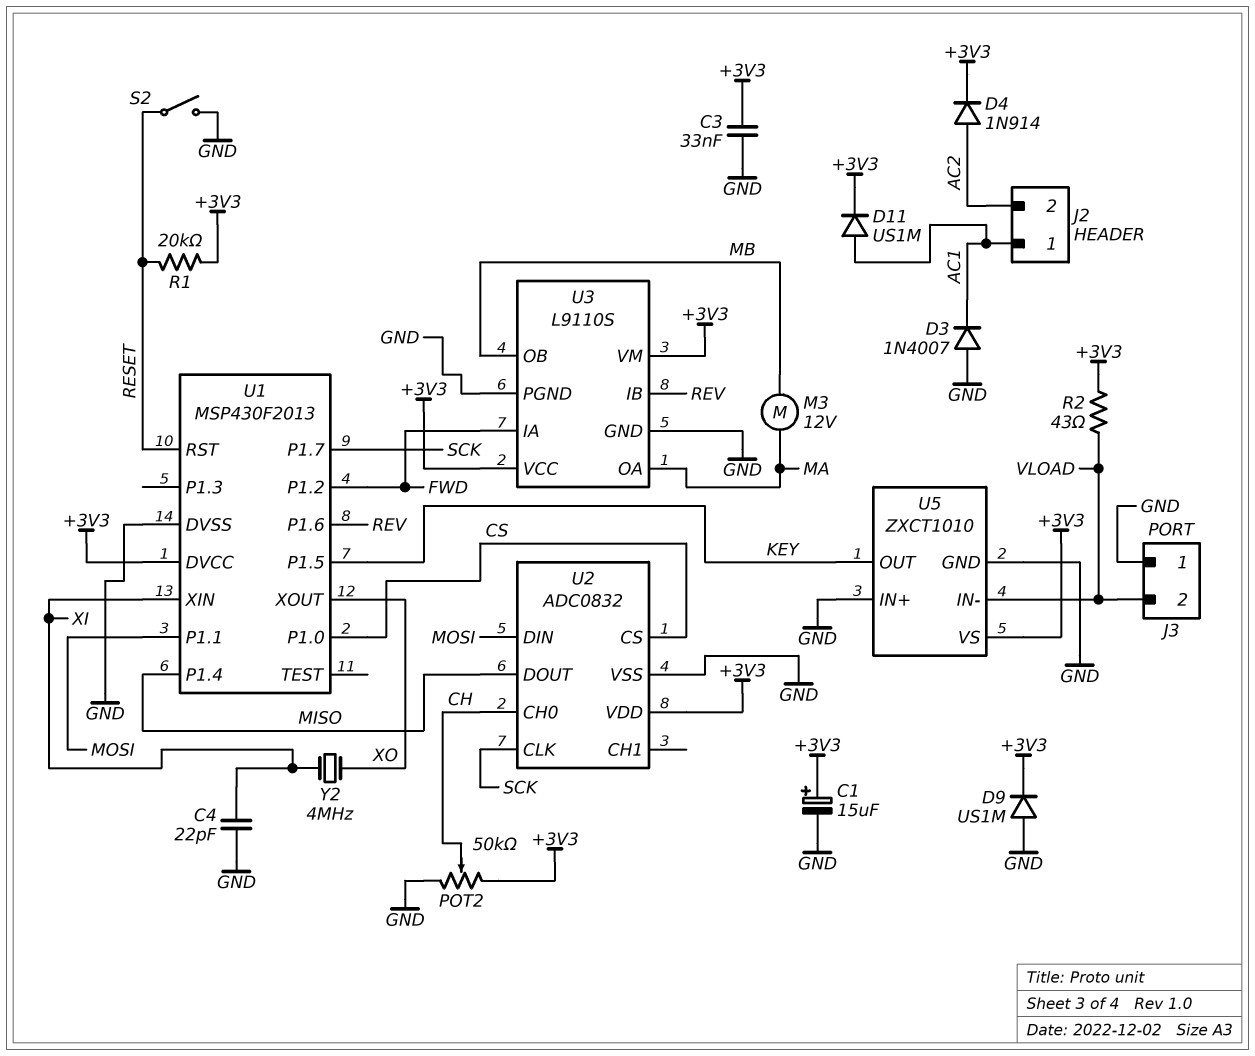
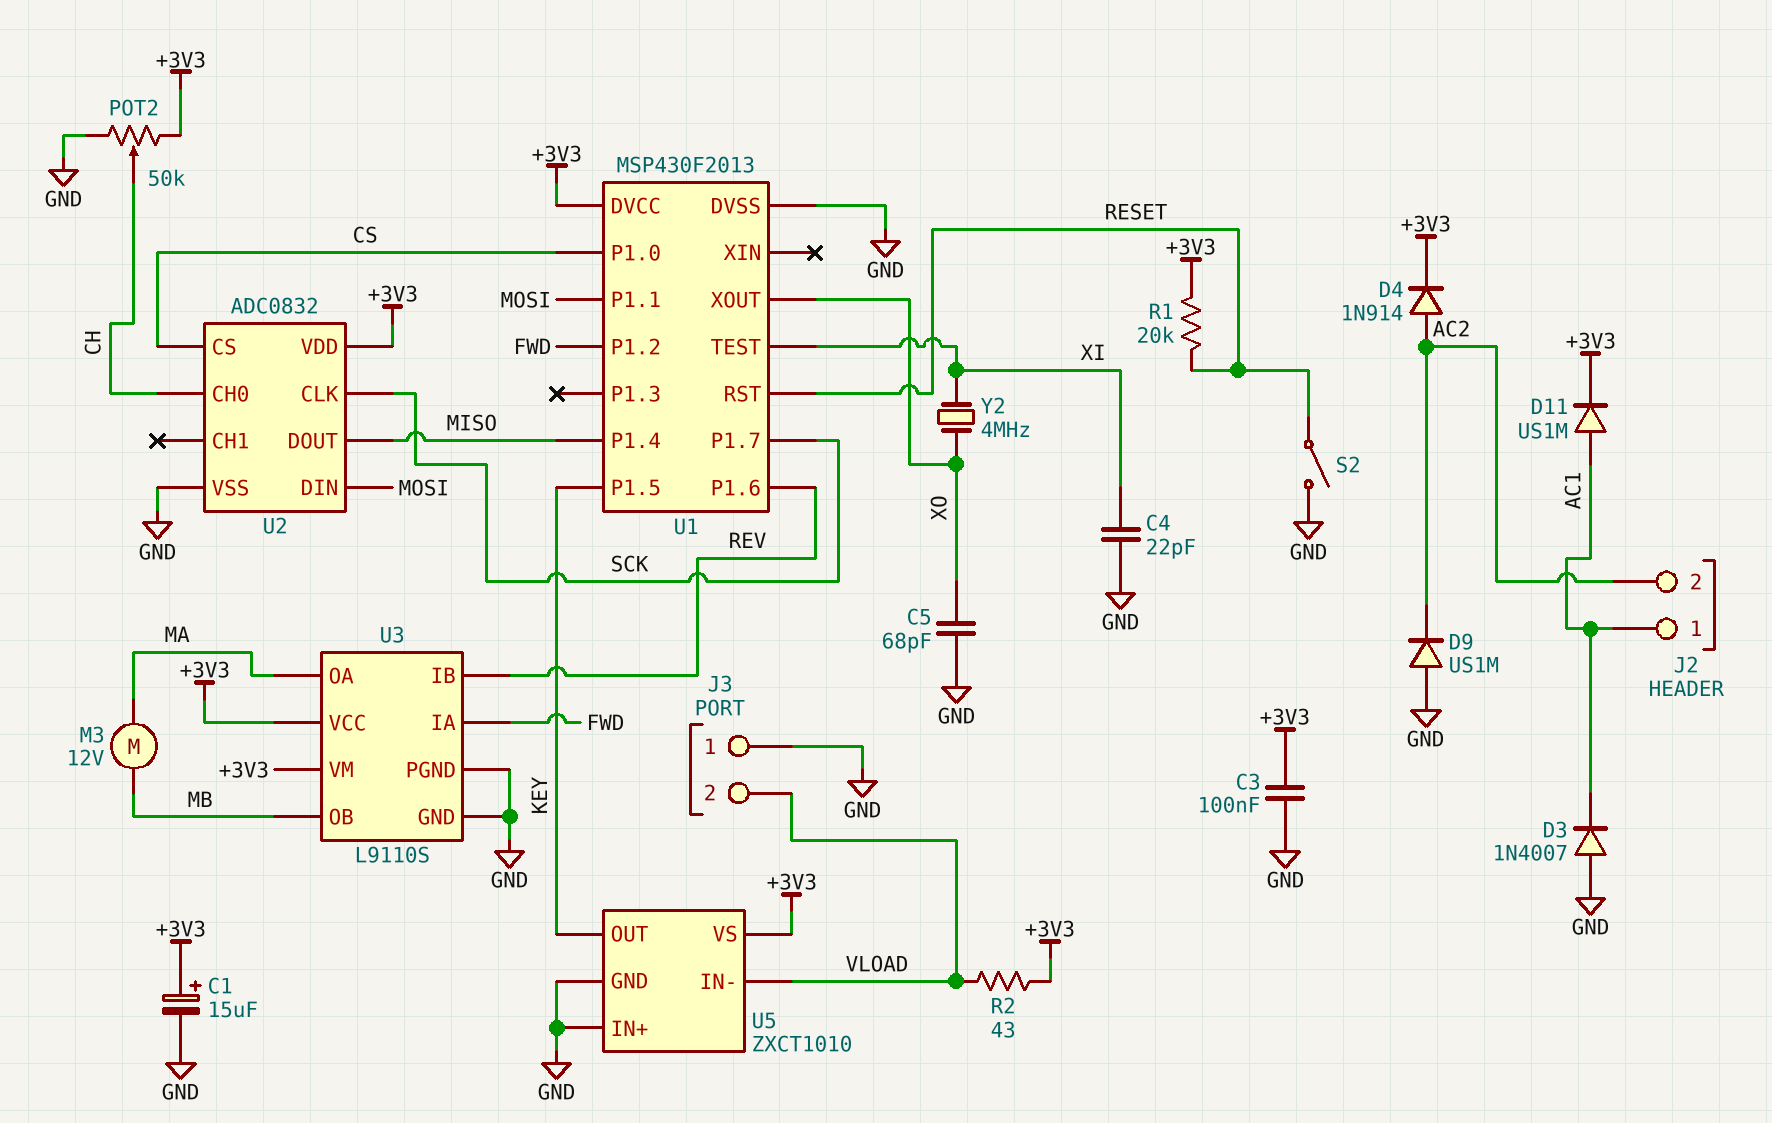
C3: 33nF (+3V3, GND) -> 100nF (+3V3, GND)
C5: none -> 68pF (GND, XO)
D9: diode US1M (A GND, K +3V3) -> diode US1M (A GND, K AC2)
U1 pin TEST: none -> XI
U1 pin XIN: XI -> none

